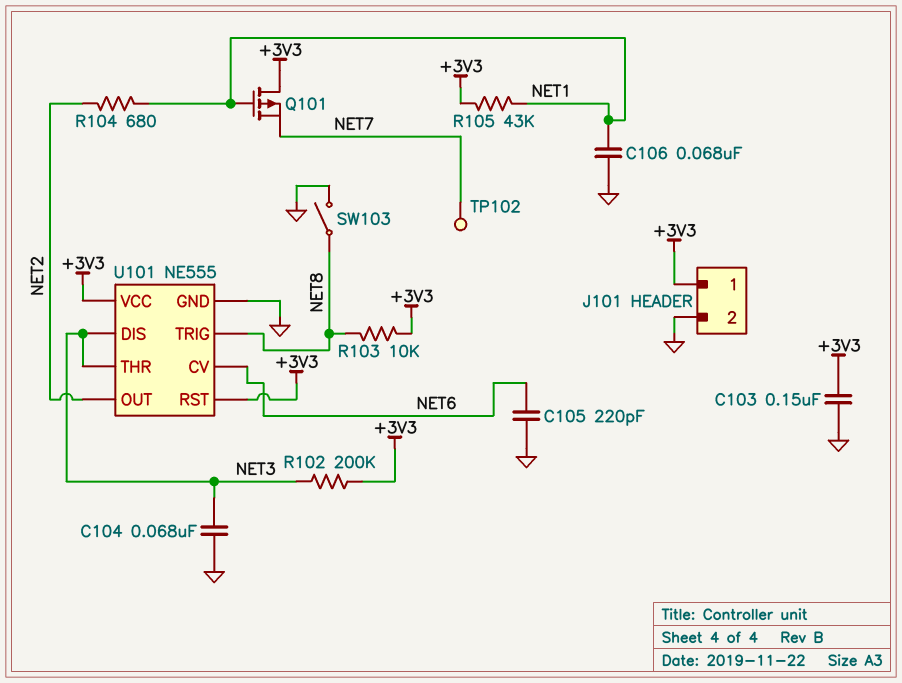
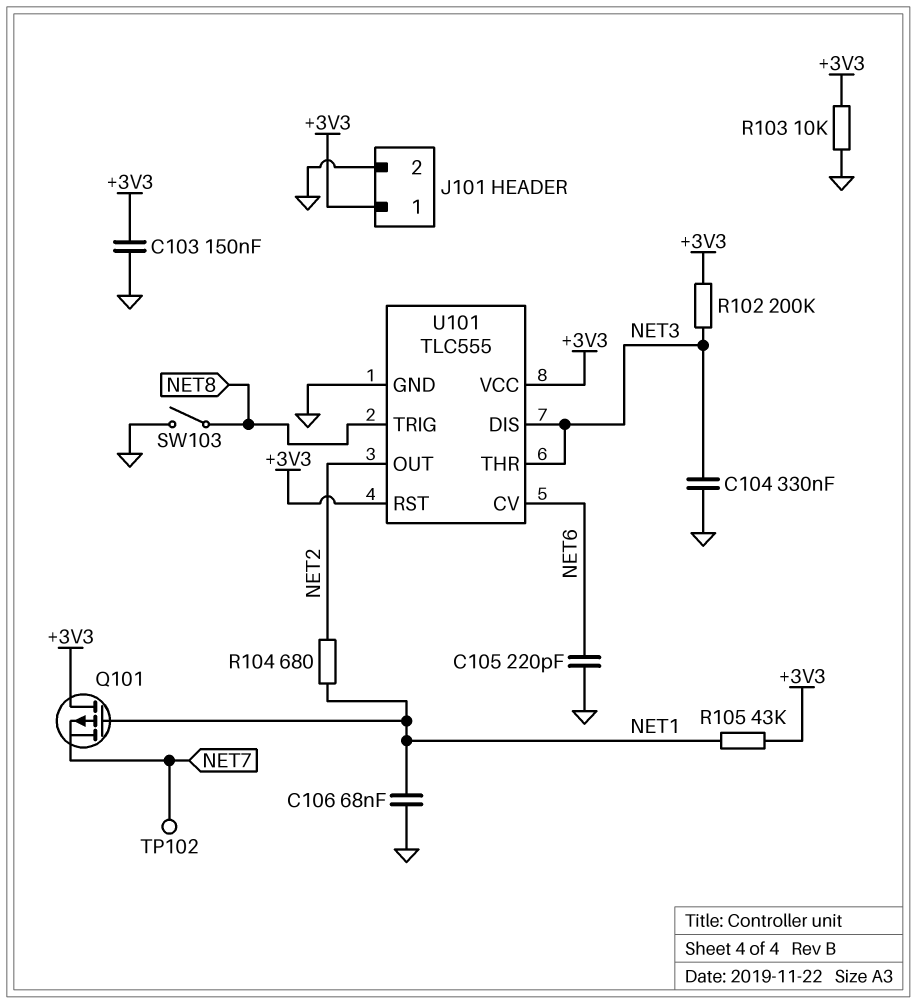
C104: 68nF (GND, NET3) -> 330nF (GND, NET3)
R103: 10k (+3V3, NET8) -> 10k (+3V3, GND)
U101: NE555 -> TLC555

